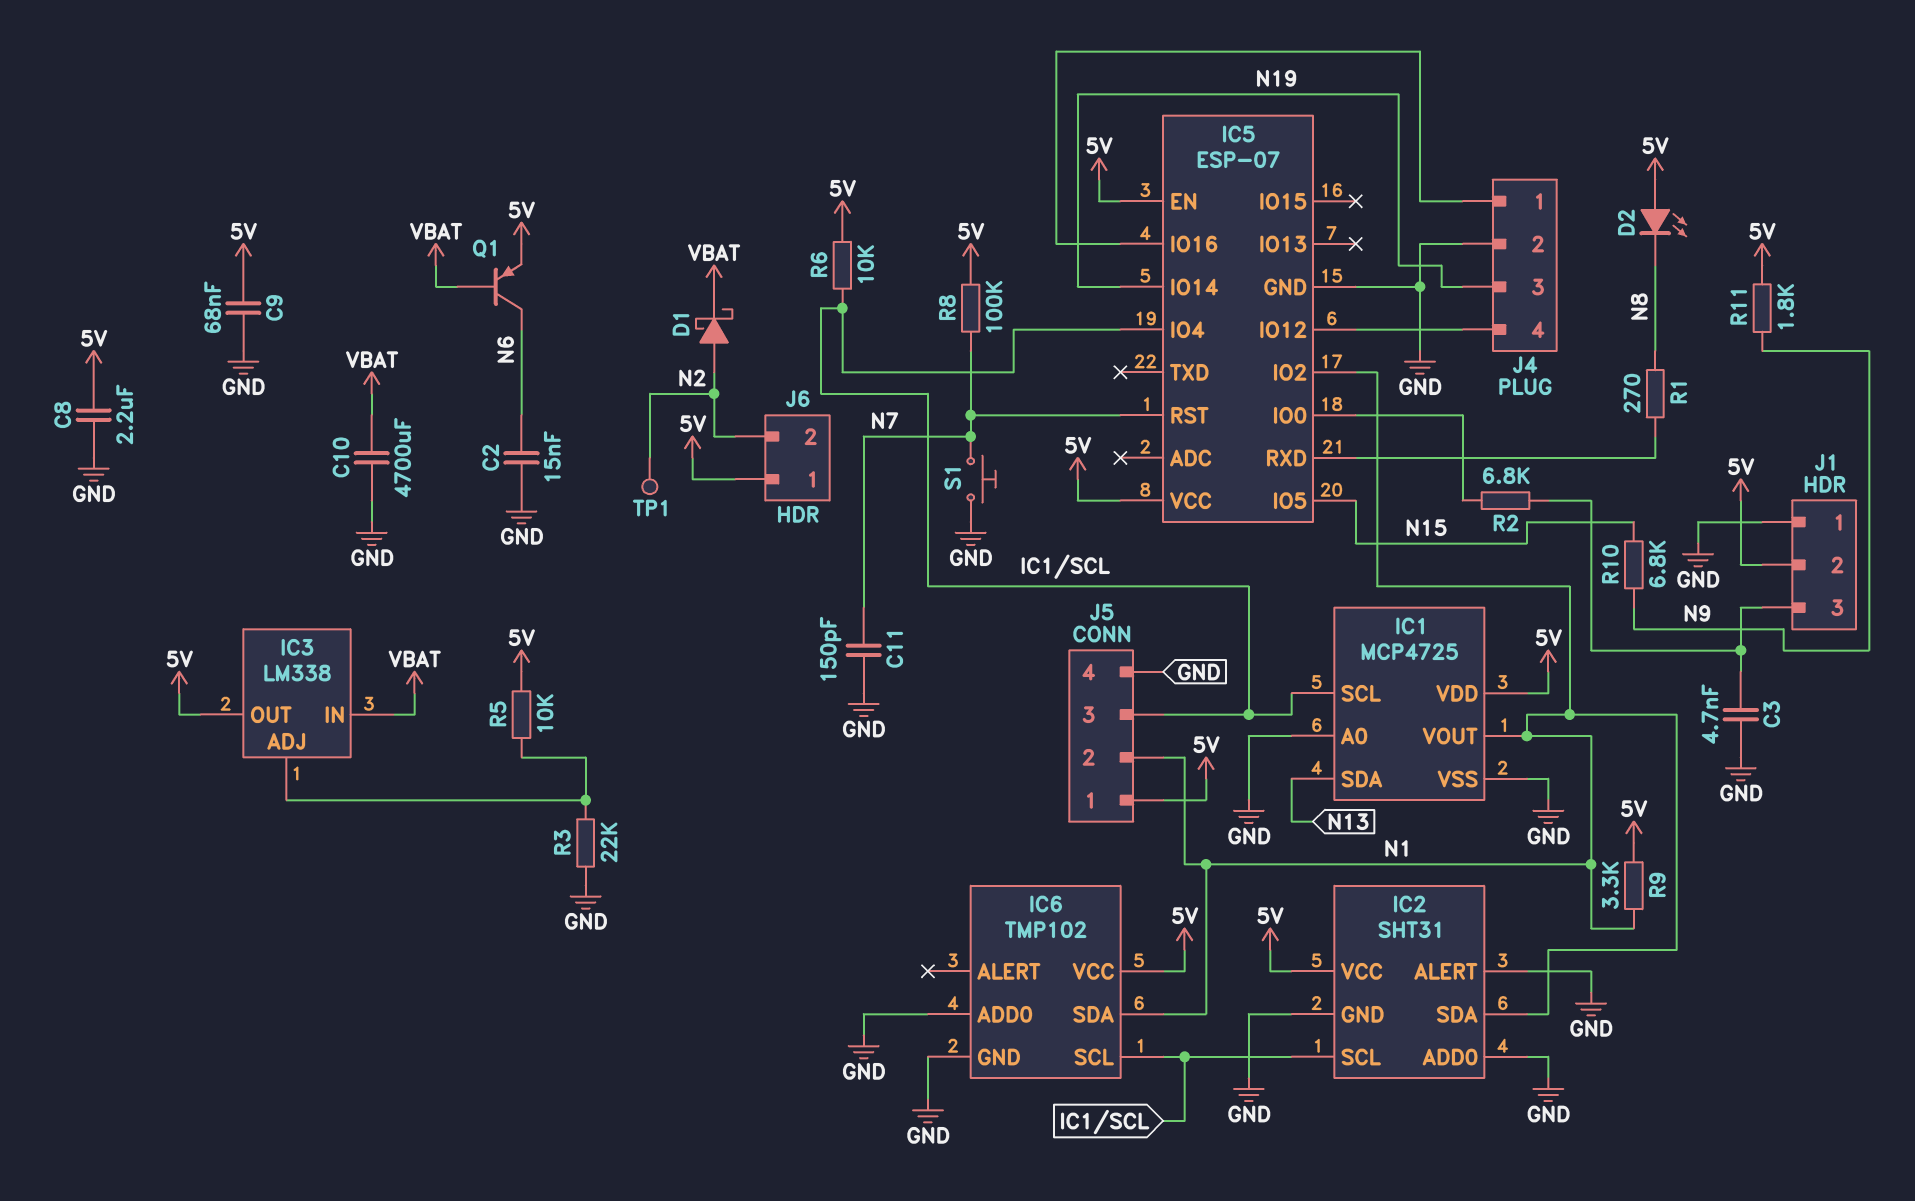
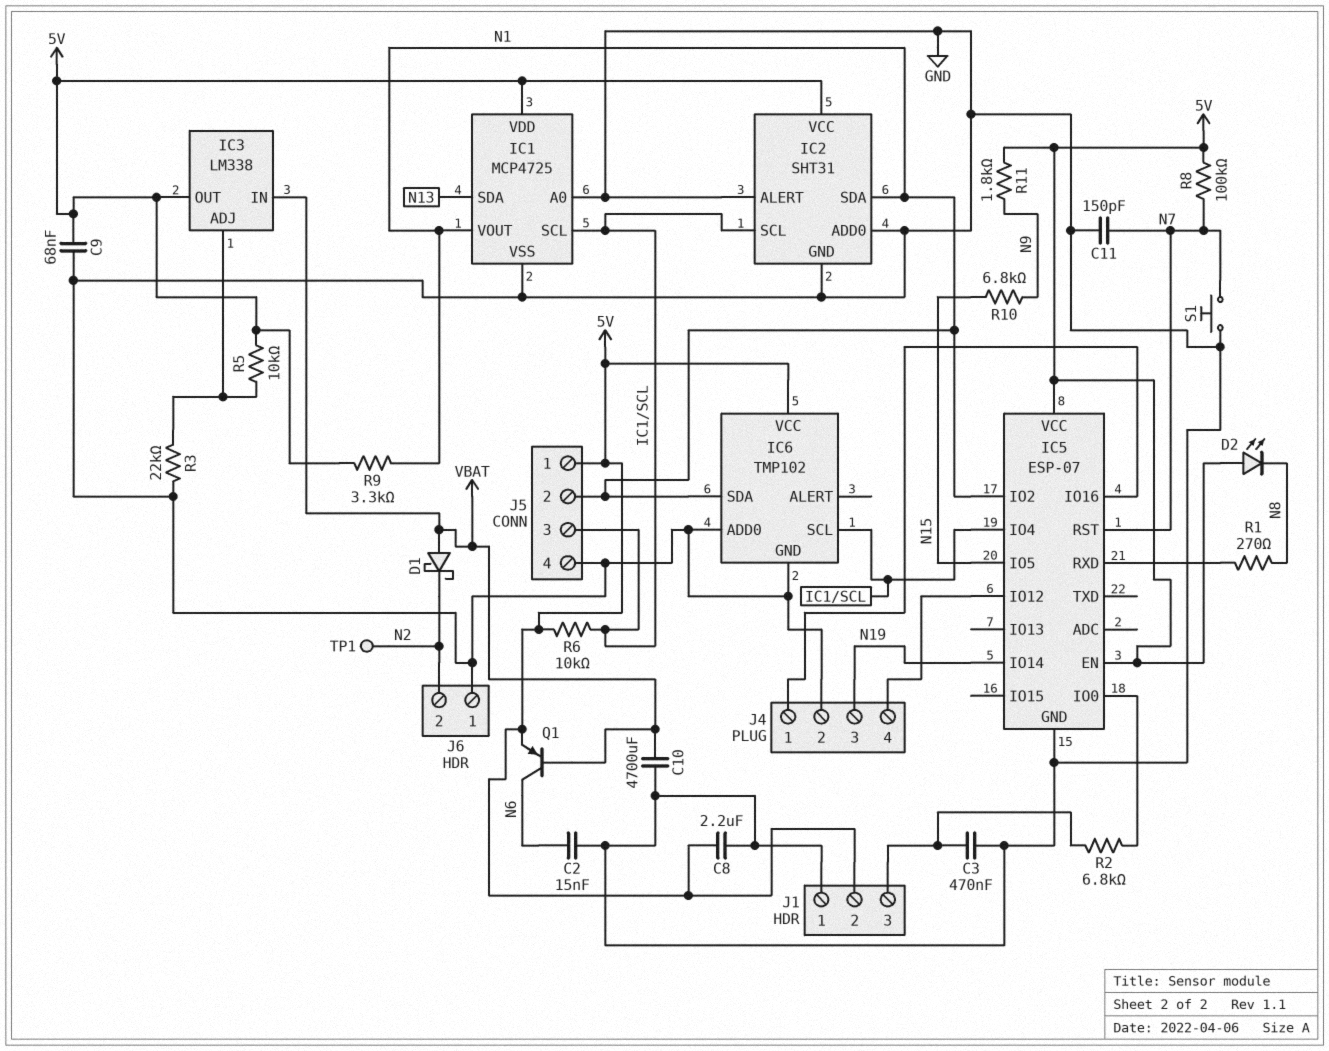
C3: 4.7nF (GND, J1/3) -> 470nF (GND, J1/3)
D1: schottky (A N2, K VBAT) -> schottky (A VBAT, K N2)
J6 pin 1: 5V -> GND

